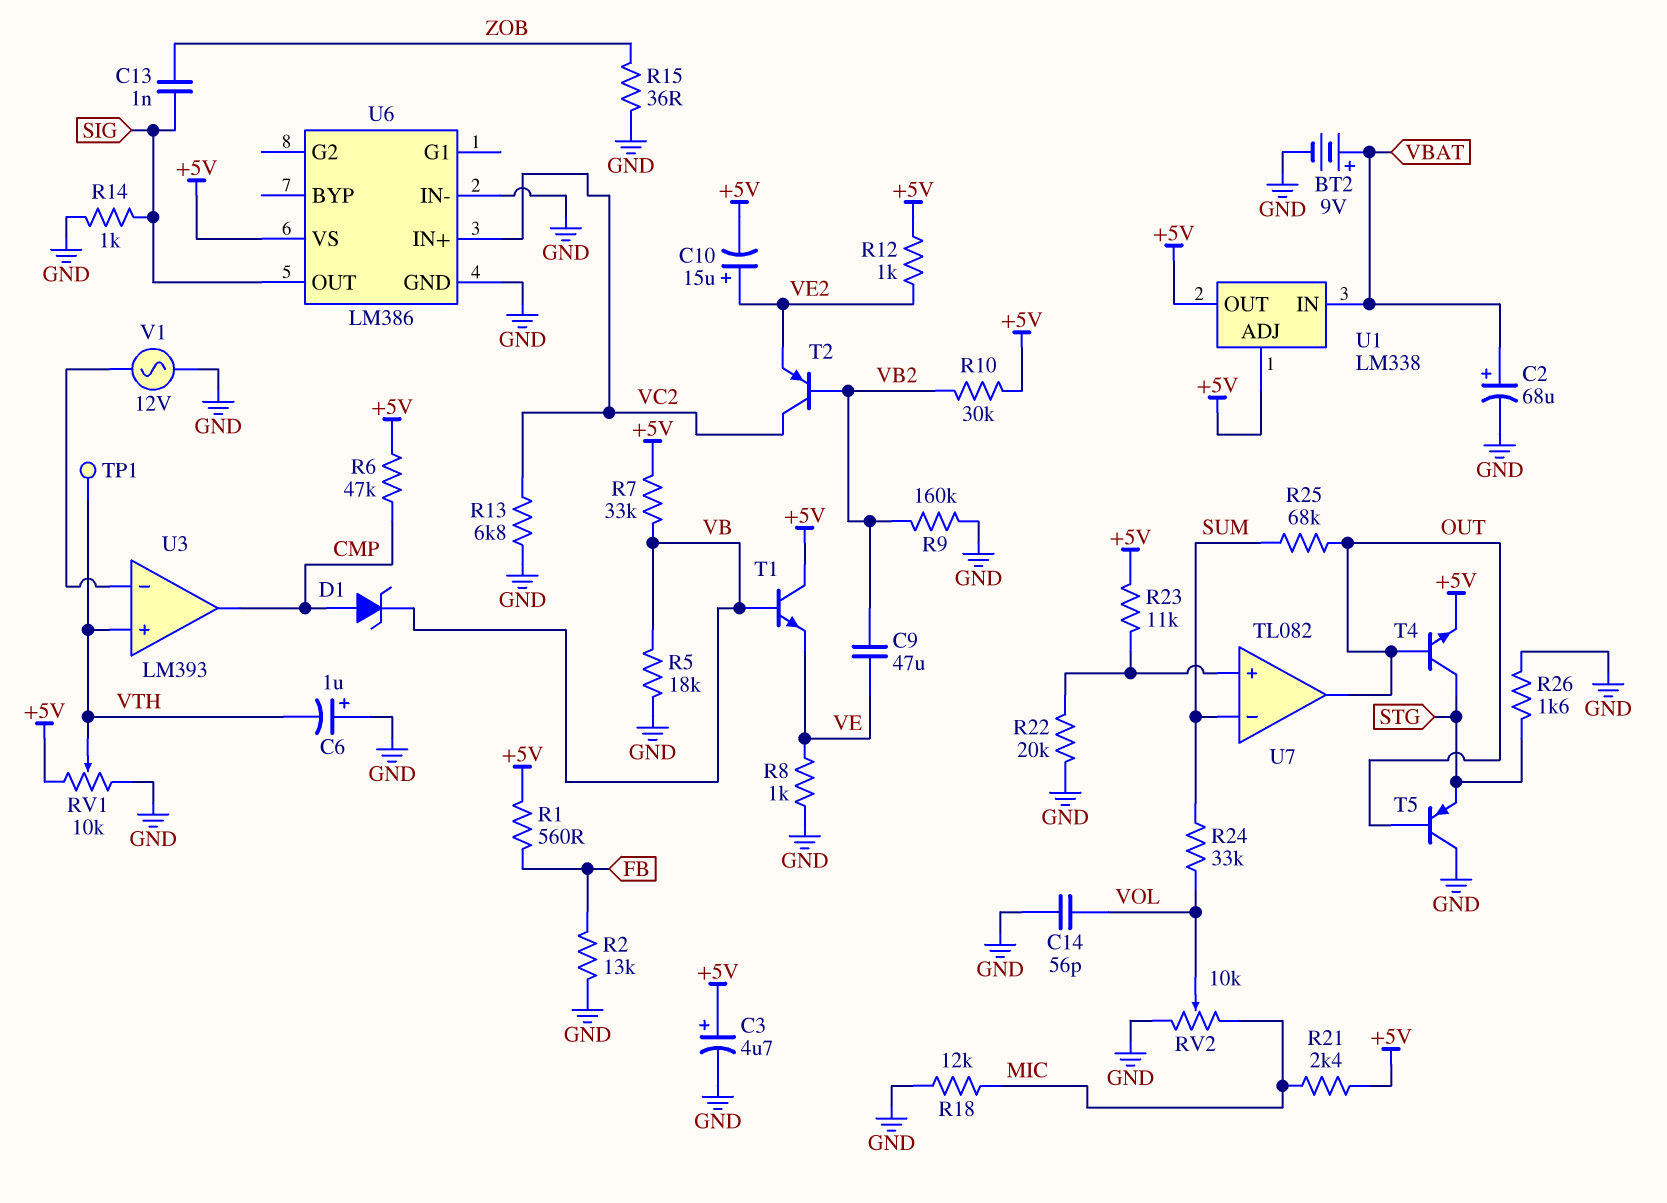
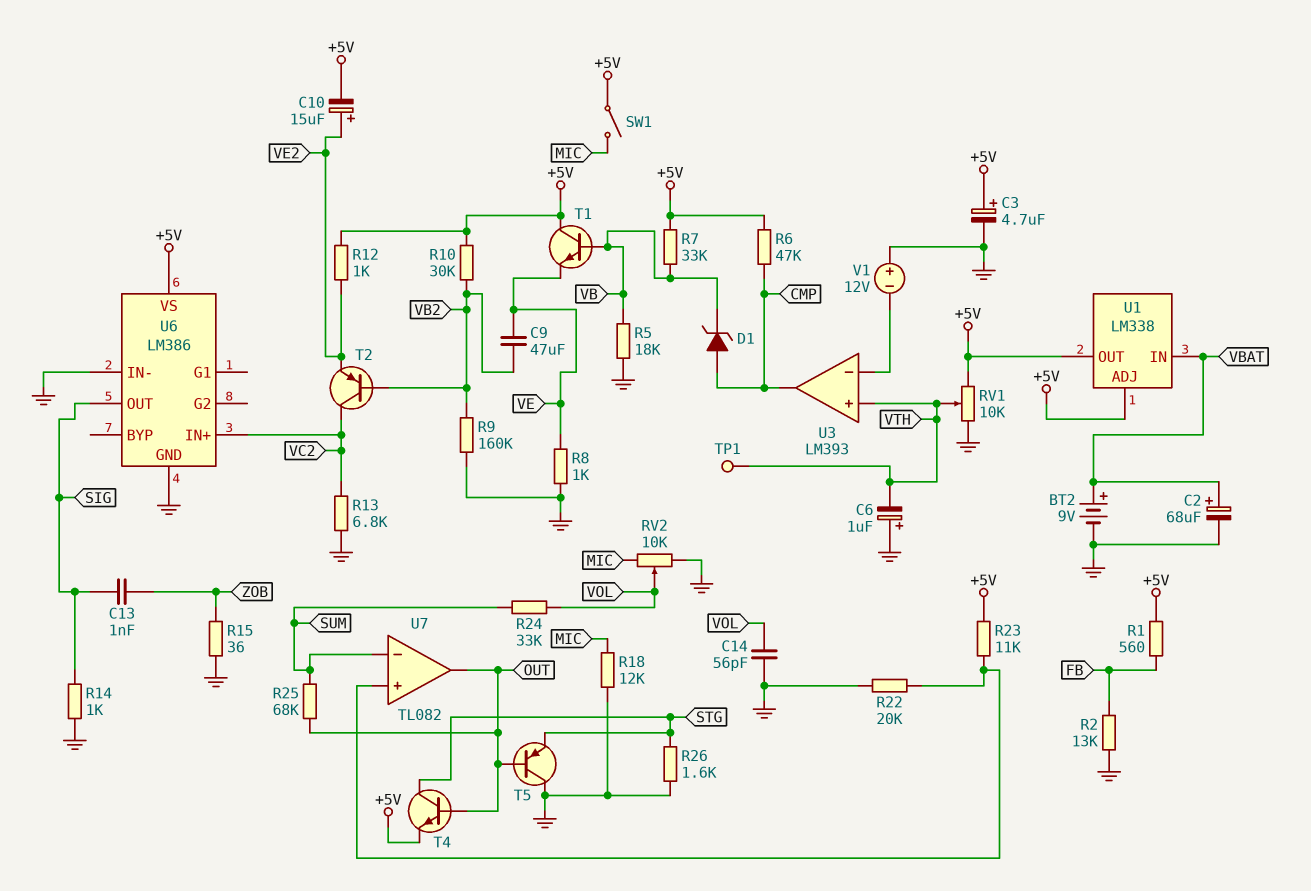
R21: 2.4k (+5V, MIC) -> none
SW1: none -> switch (+5V, MIC)
V1: AC 12V (GND, U3/in-) -> 12V (plus GND, minus U3/in-)

